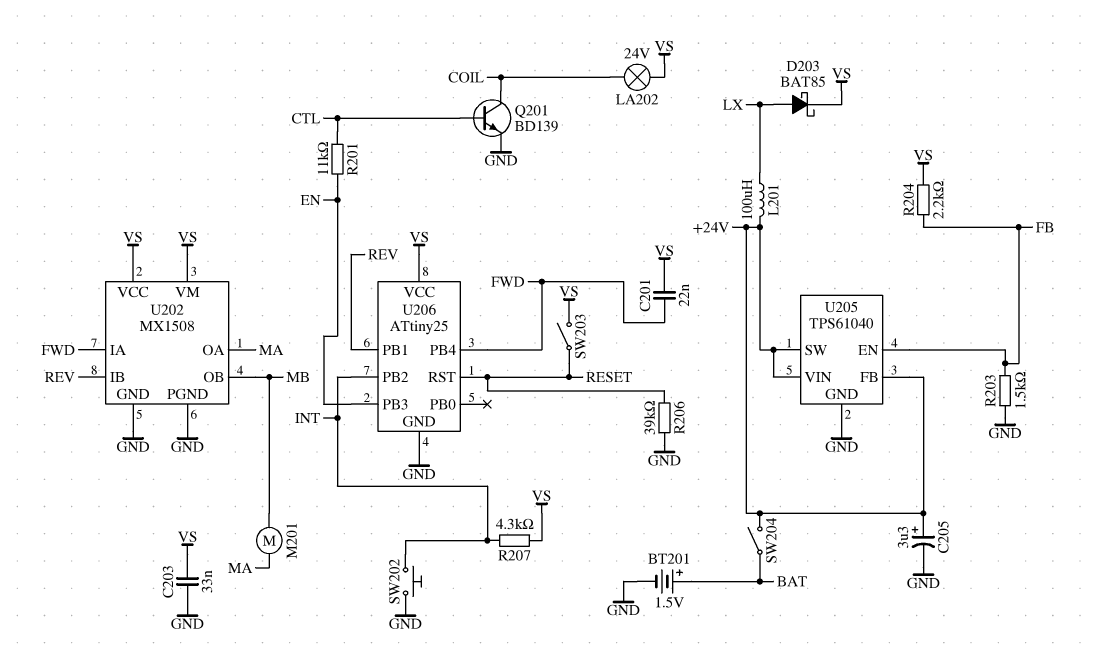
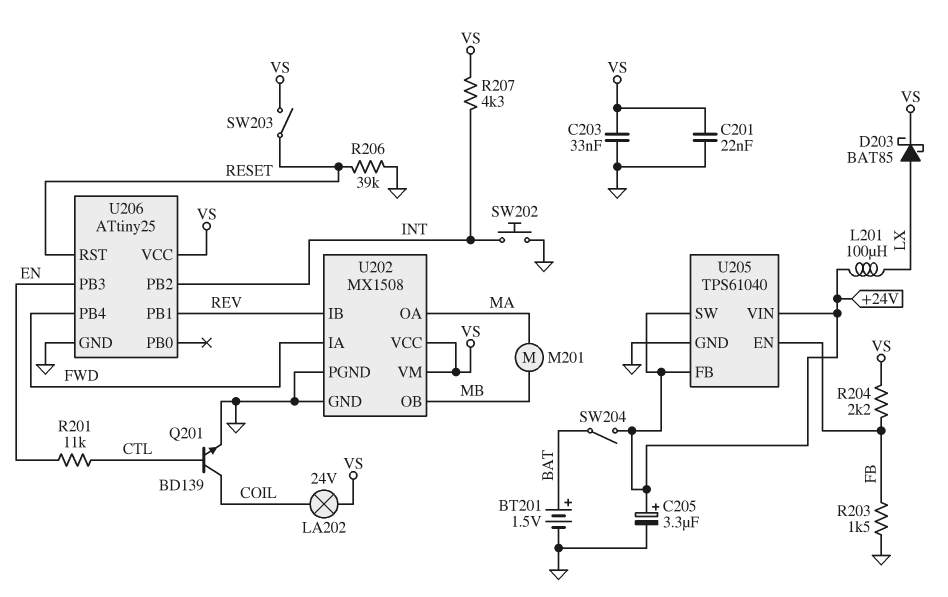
C201: 22nF (FWD, VS) -> 22nF (GND, VS)

